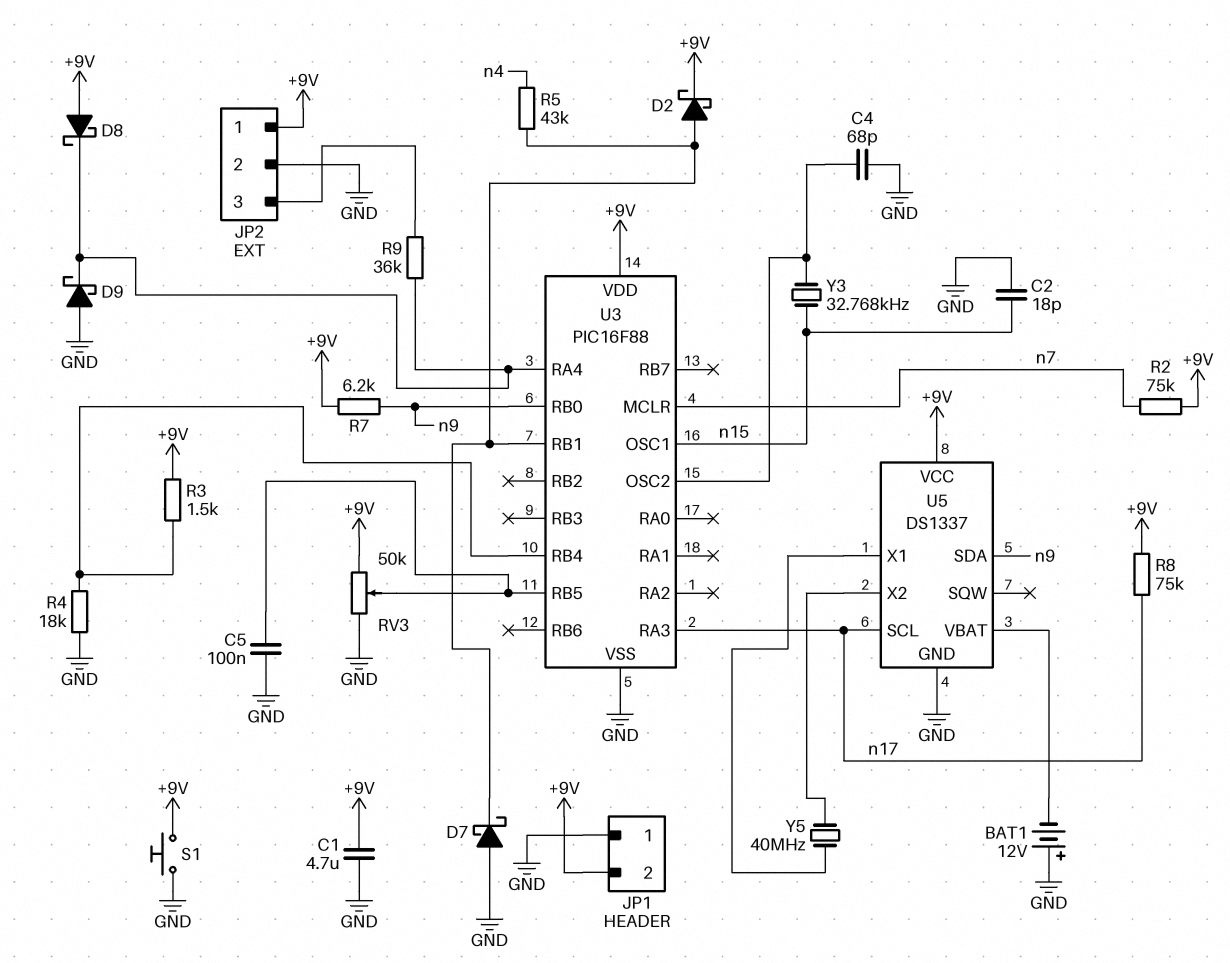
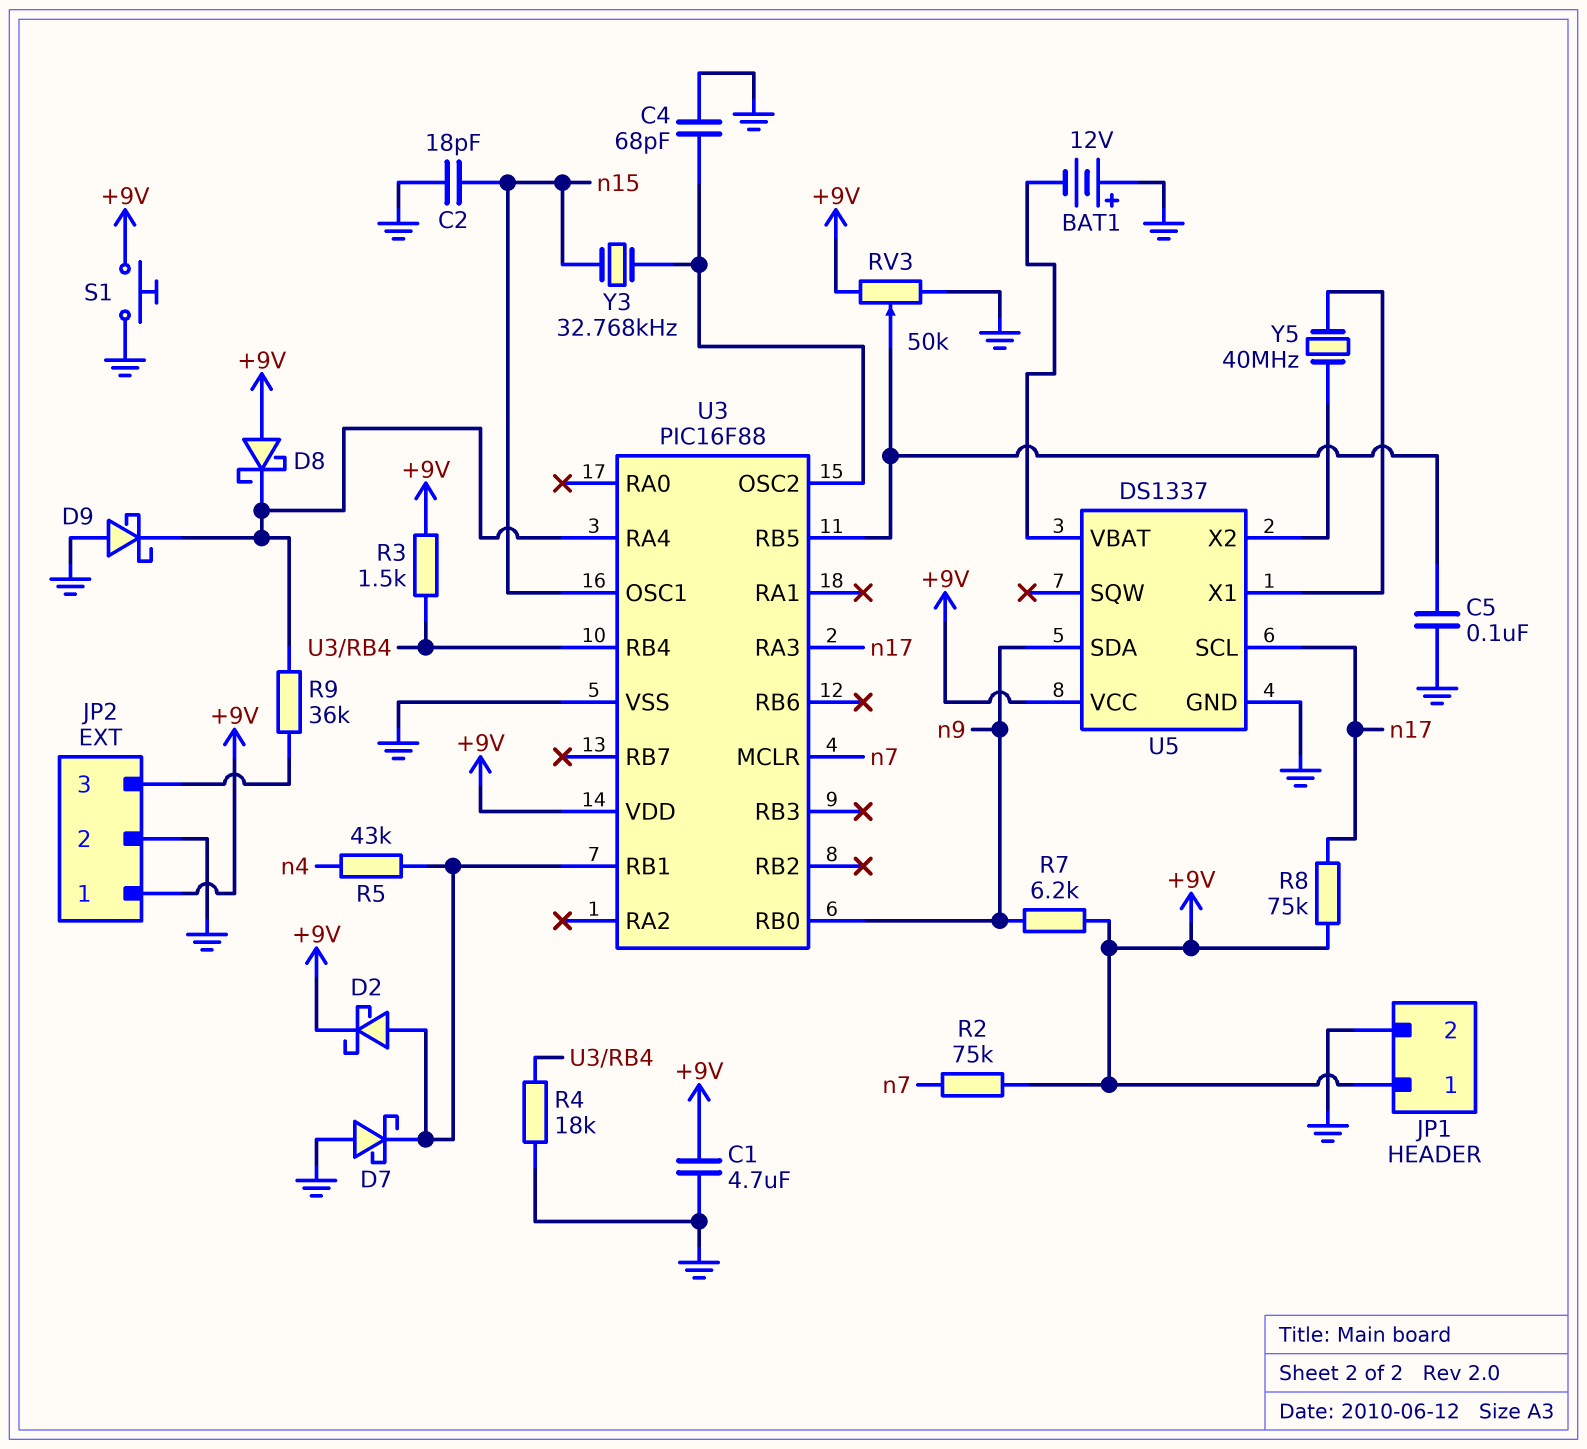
JP1 pin 1: GND -> +9V
JP1 pin 2: +9V -> GND

